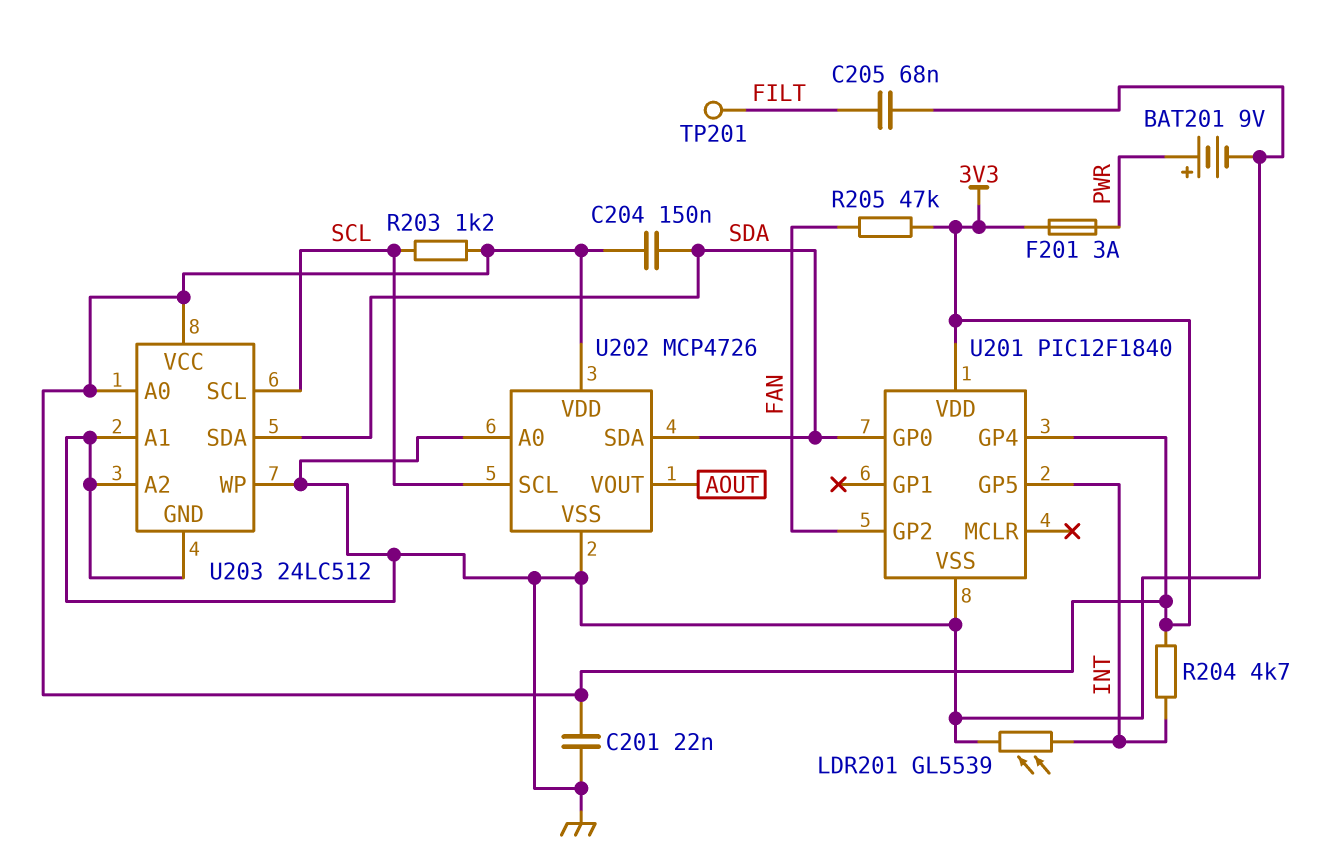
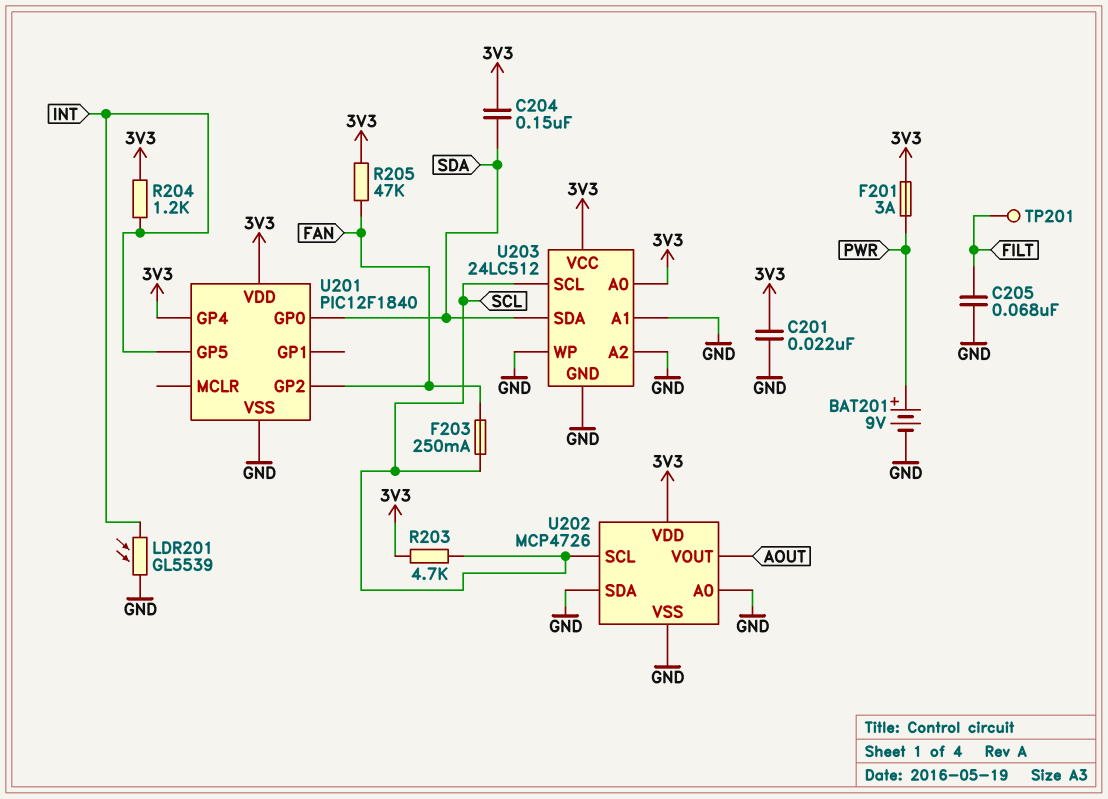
F203: none -> 250mA (FAN, SCL)
R203: 1.2k (3V3, SCL) -> 4.7k (3V3, SCL)
R204: 4.7k (3V3, INT) -> 1.2k (3V3, INT)
U202 pin SDA: SDA -> GND

